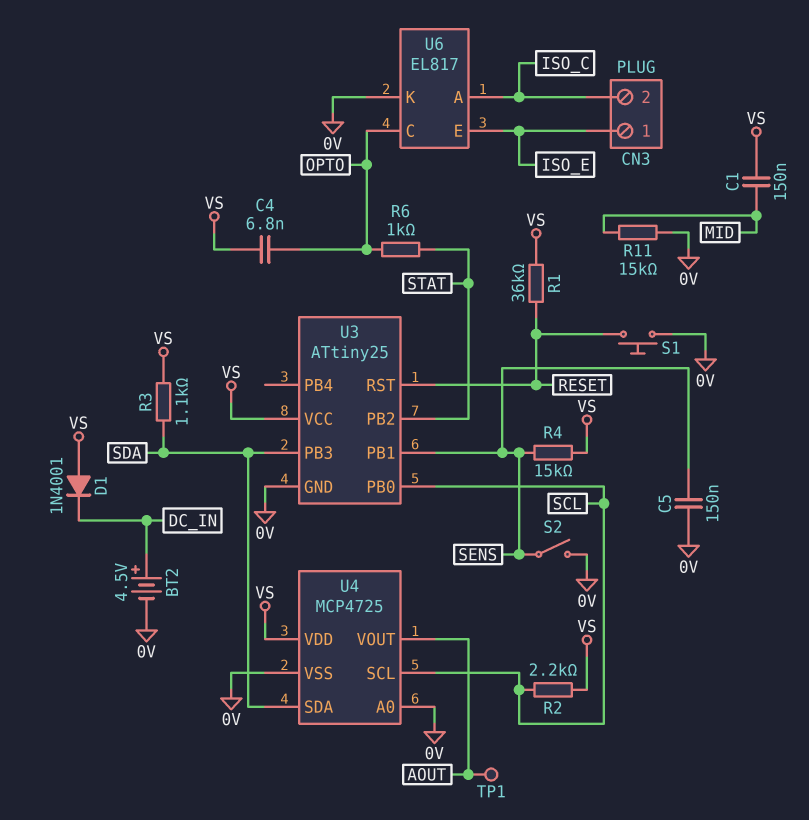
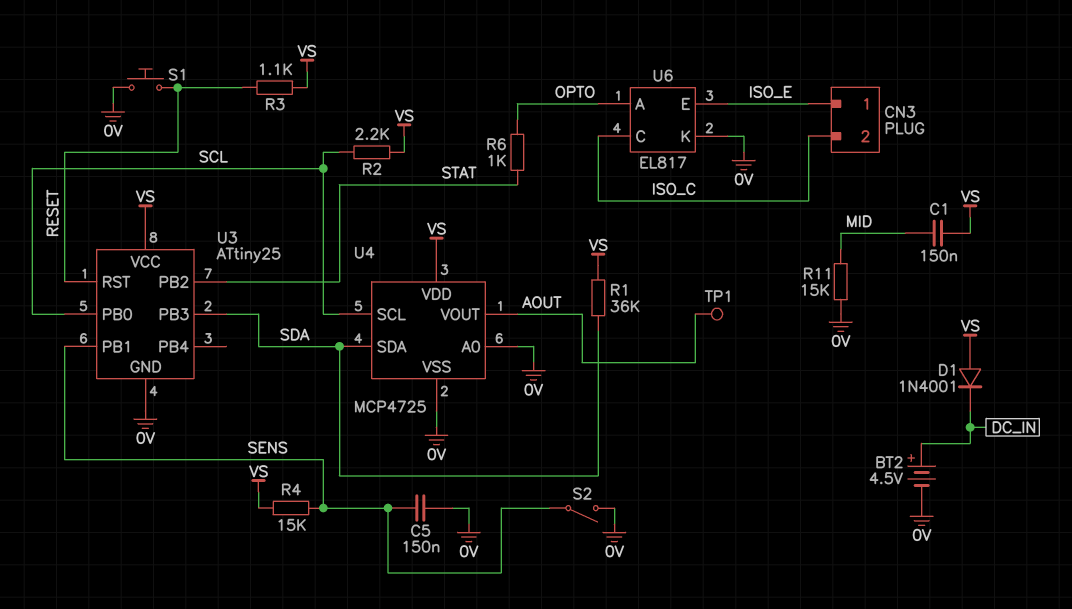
C4: 6.8nF (OPTO, VS) -> none
R1: 36k (RESET, VS) -> 36k (SDA, VS)
R3: 1.1k (SDA, VS) -> 1.1k (RESET, VS)
U6 pin A: ISO_C -> OPTO
U6 pin C: OPTO -> ISO_C

